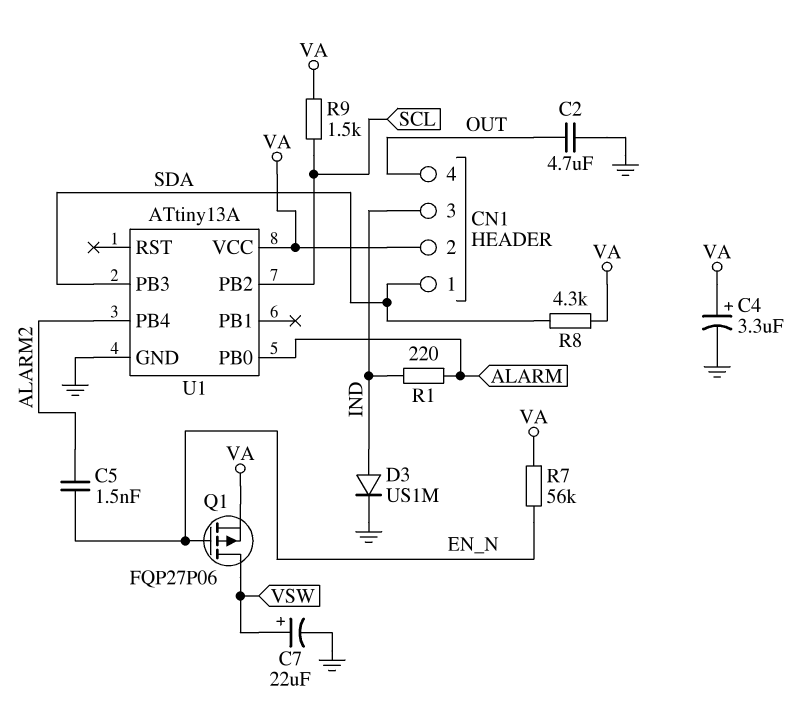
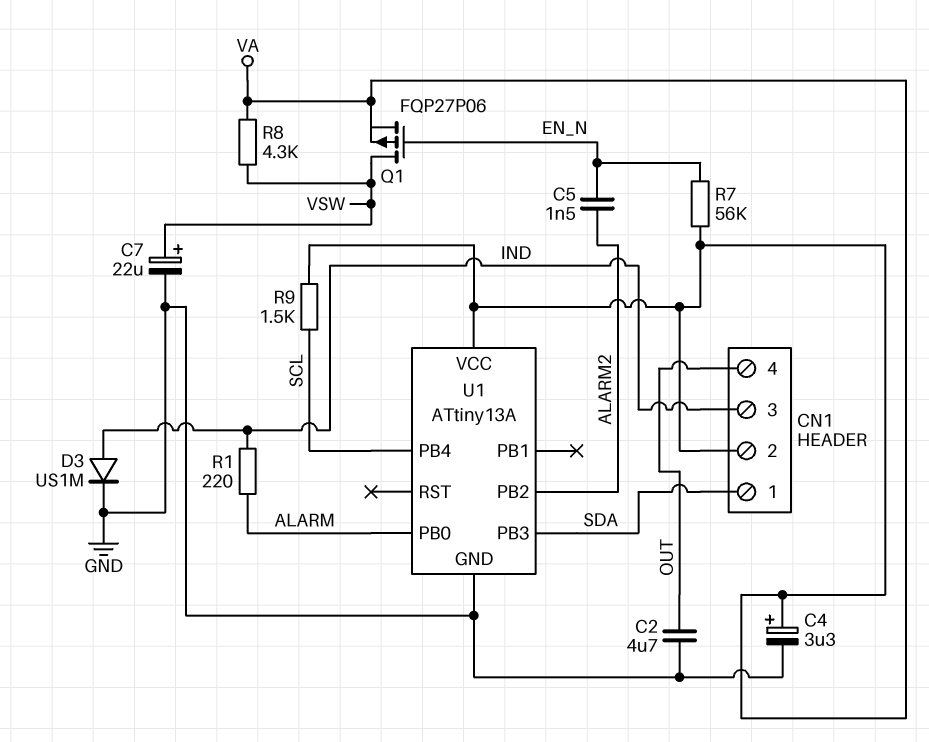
R8: 4.3k (SDA, VA) -> 4.3k (VA, VSW)
U1 pin PB2: SCL -> ALARM2
U1 pin PB4: ALARM2 -> SCL

